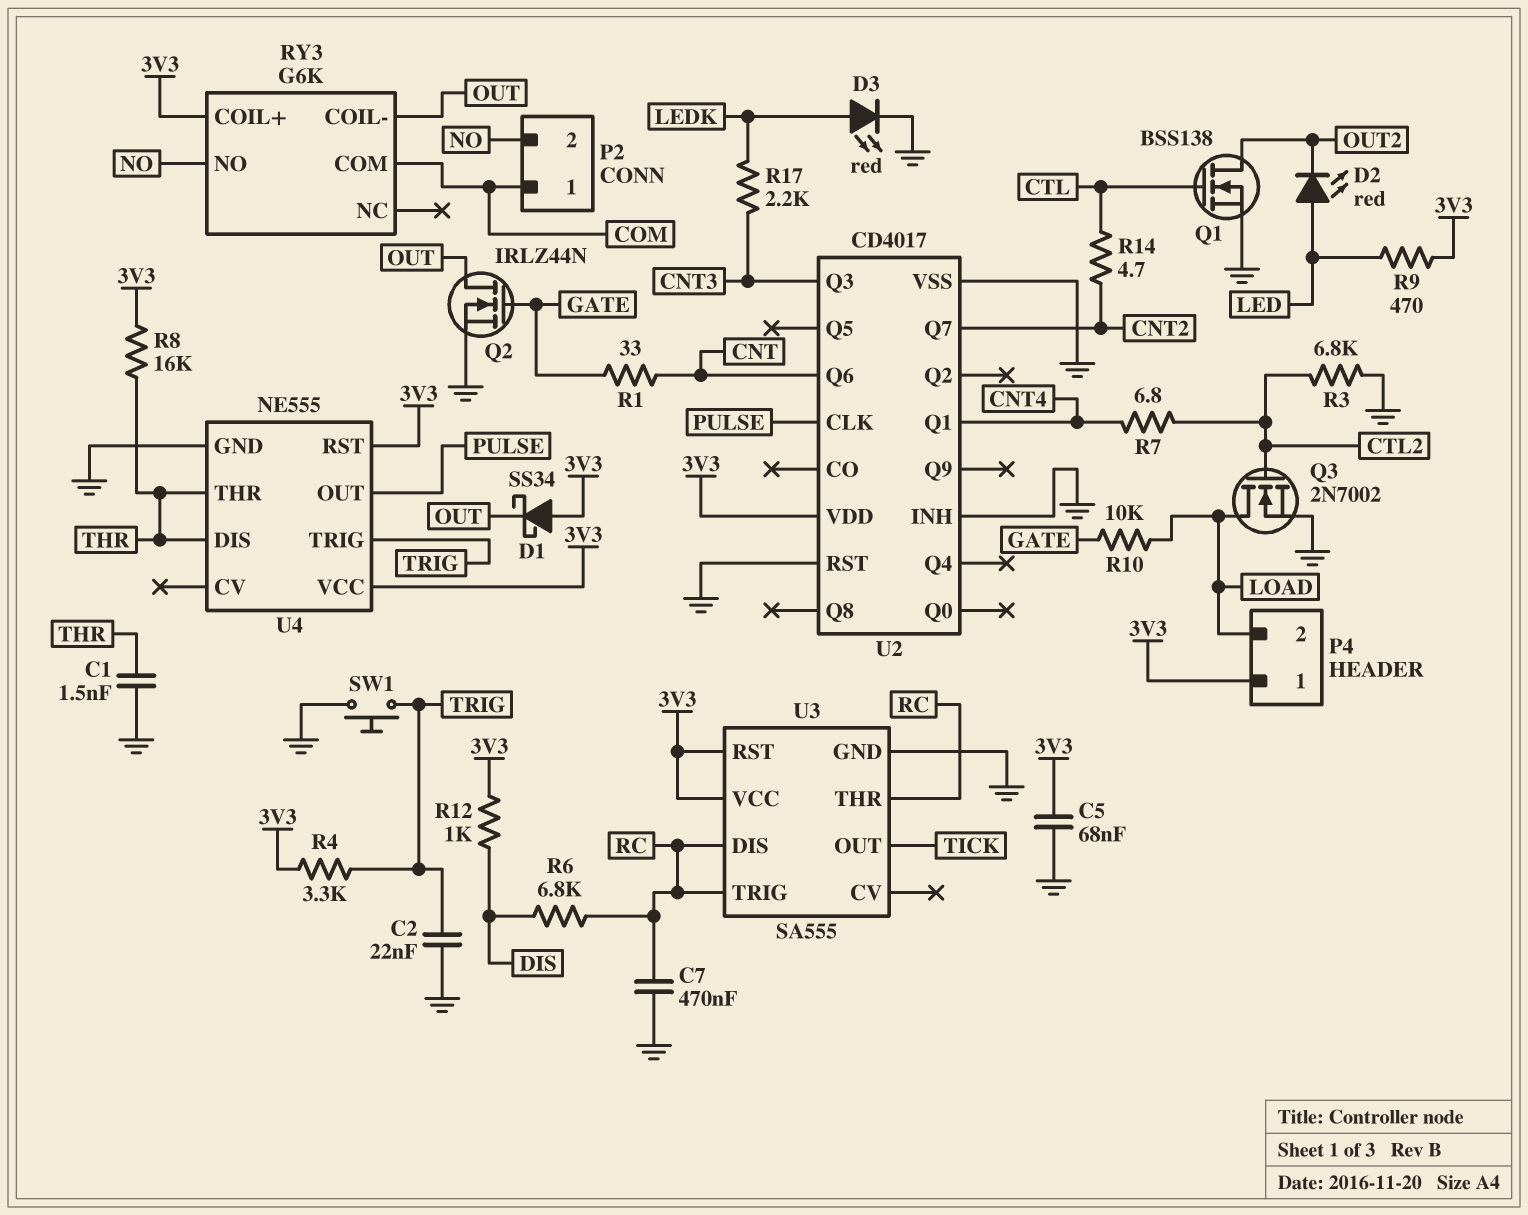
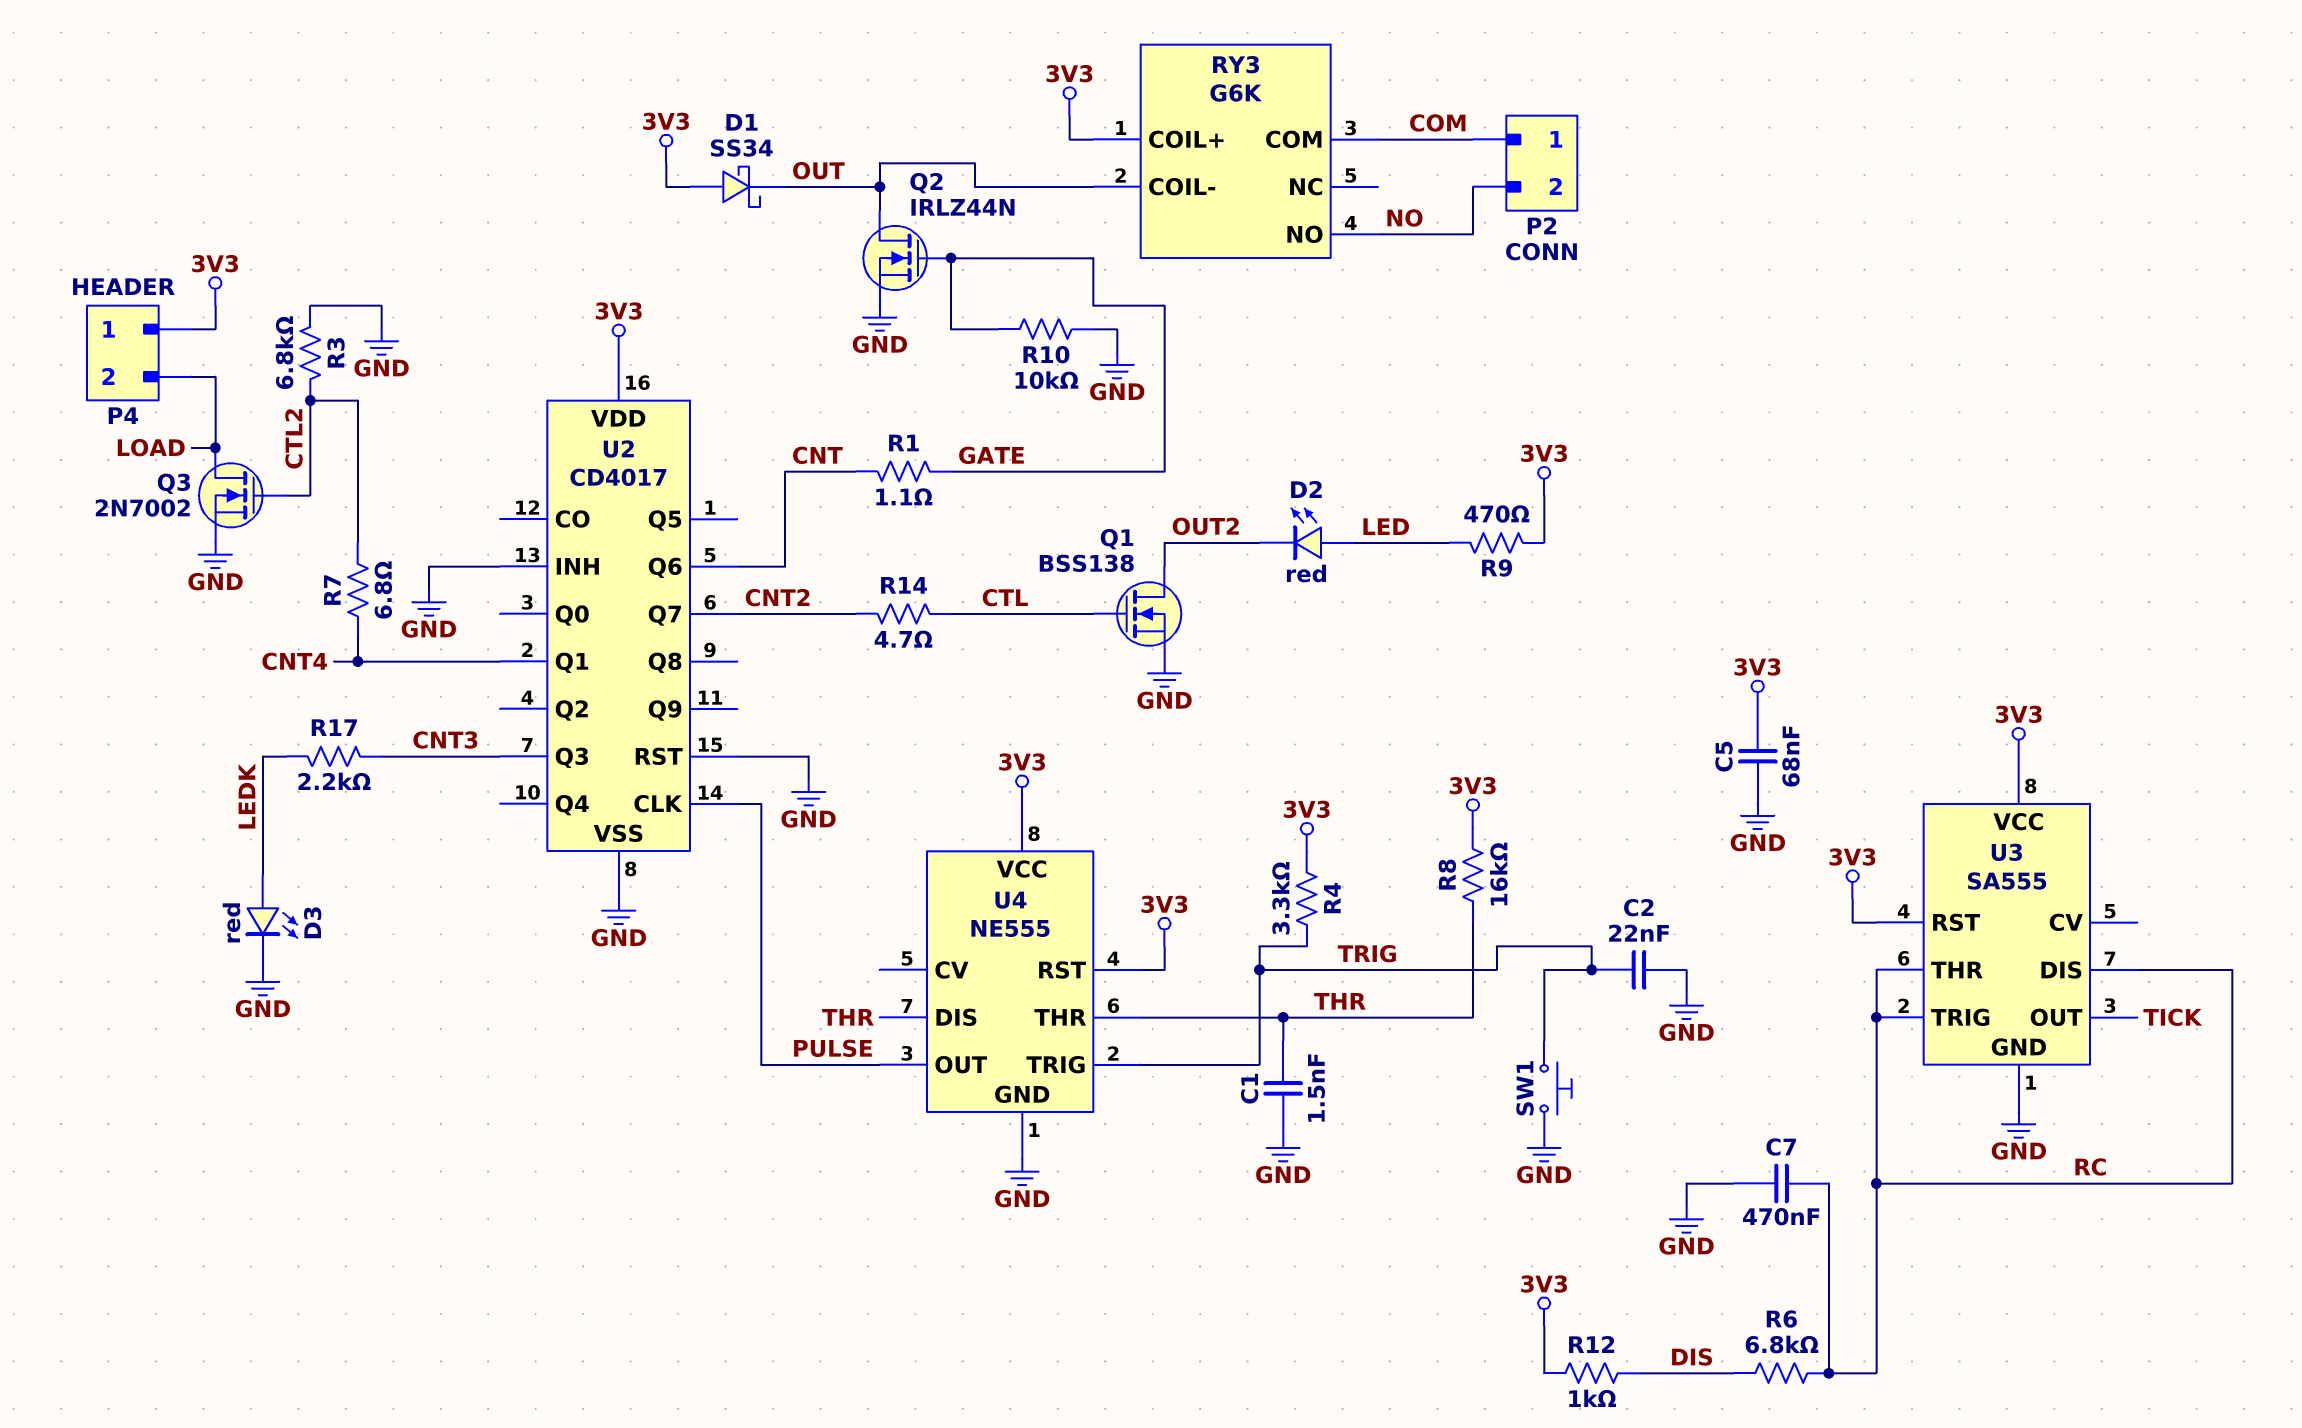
R1: 33 (CNT, GATE) -> 1.1 (CNT, GATE)
R10: 10k (GATE, LOAD) -> 10k (GATE, GND)

